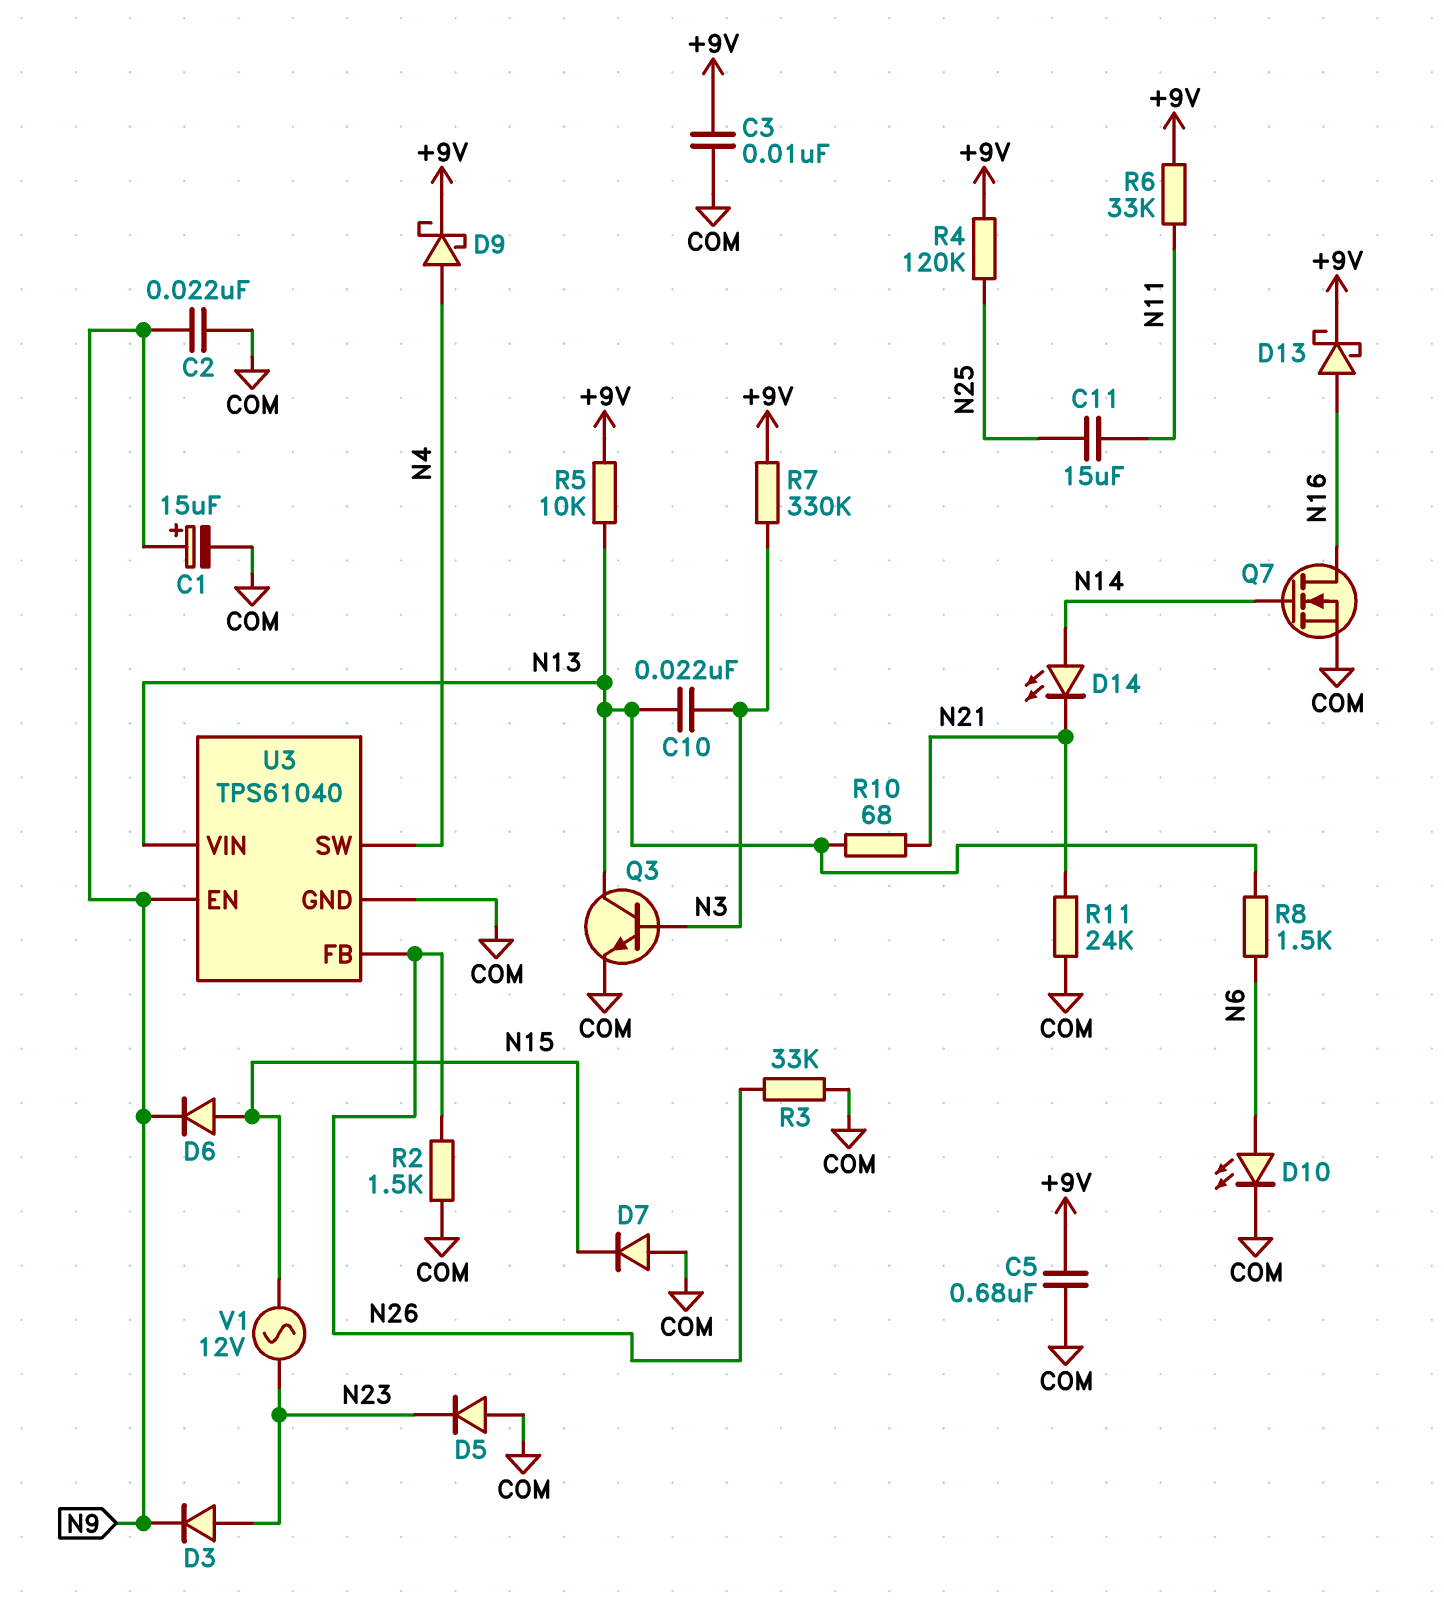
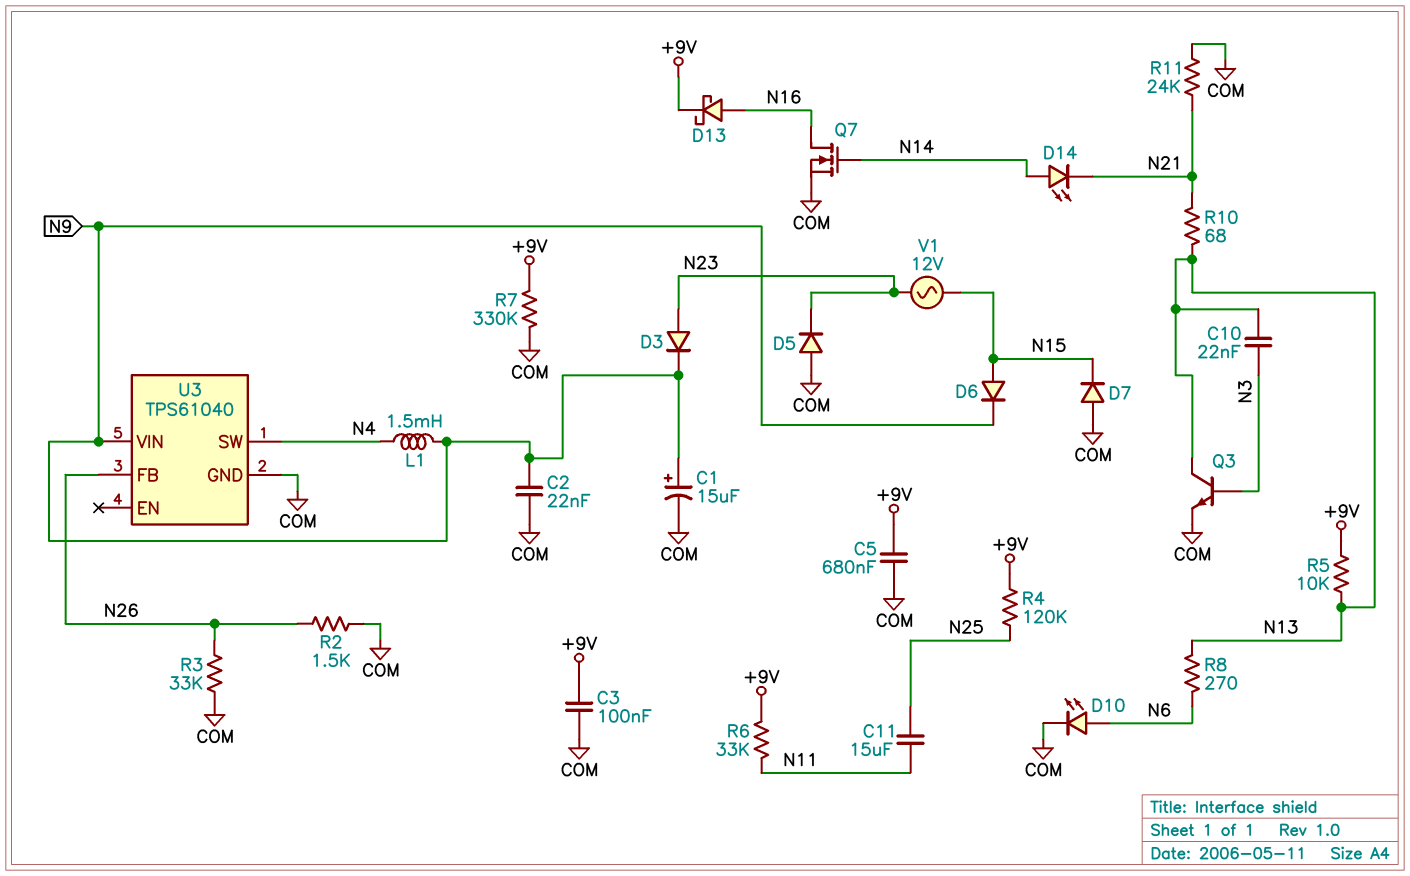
C3: 10nF (+9V, COM) -> 100nF (+9V, COM)
D9: schottky (A N4, K +9V) -> none
L1: none -> 1.5mH (N4, N9)
R7: 330k (+9V, N3) -> 330k (+9V, COM)
R8: 1.5k (N6, N13) -> 270 (N6, N13)
U3 pin EN: N9 -> none
U3 pin VIN: N13 -> N9

